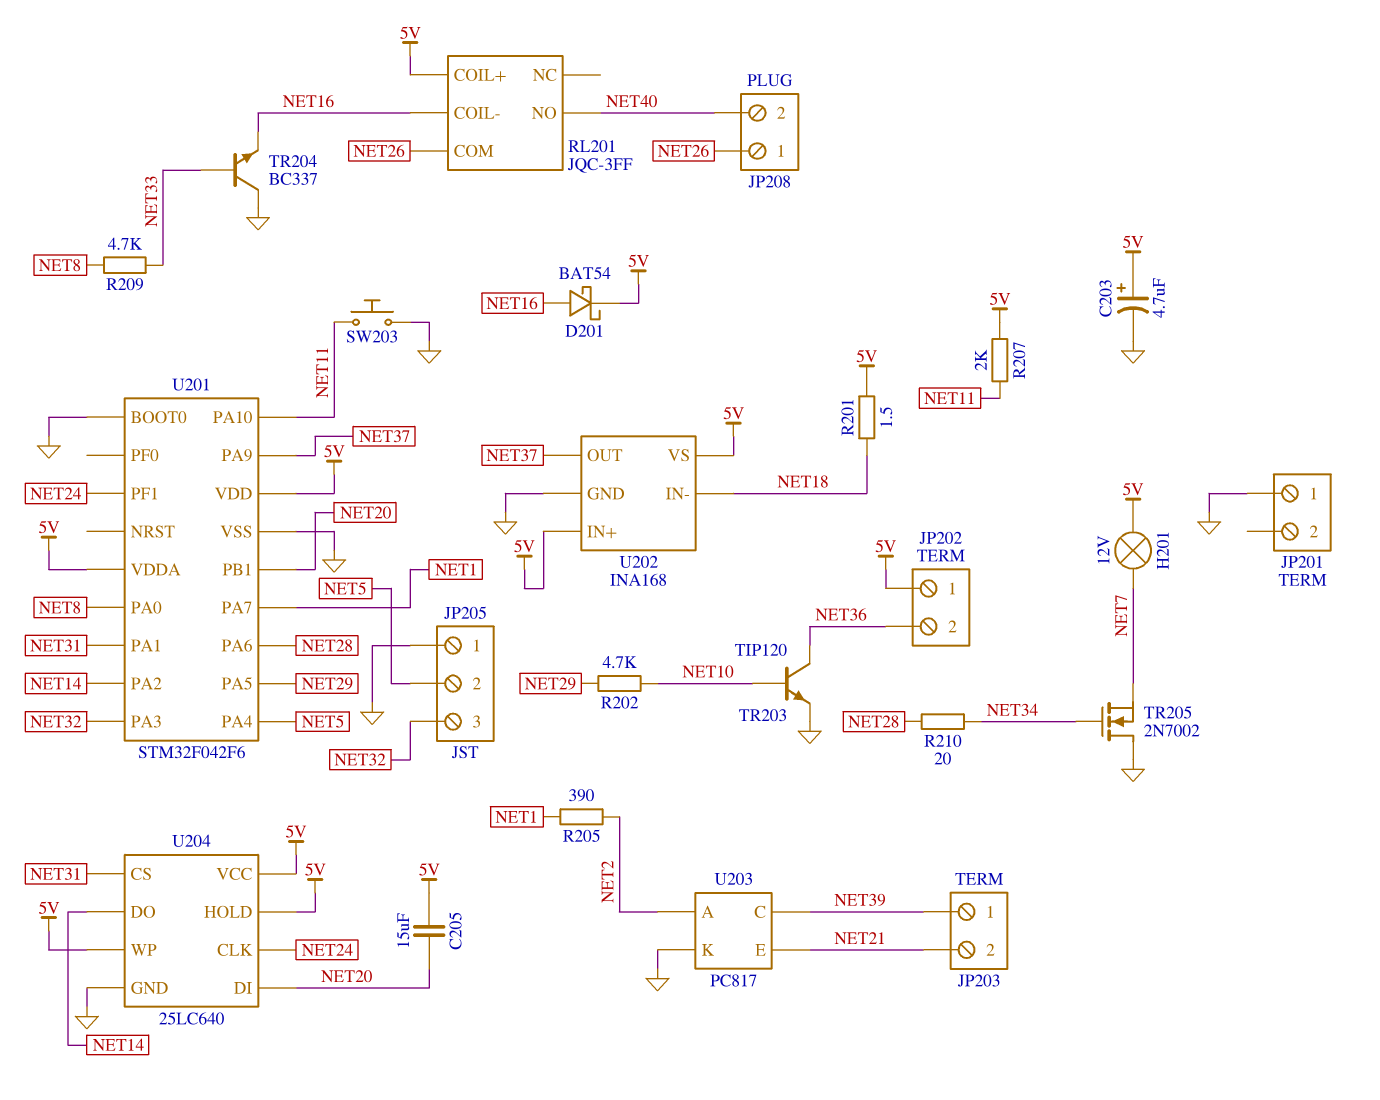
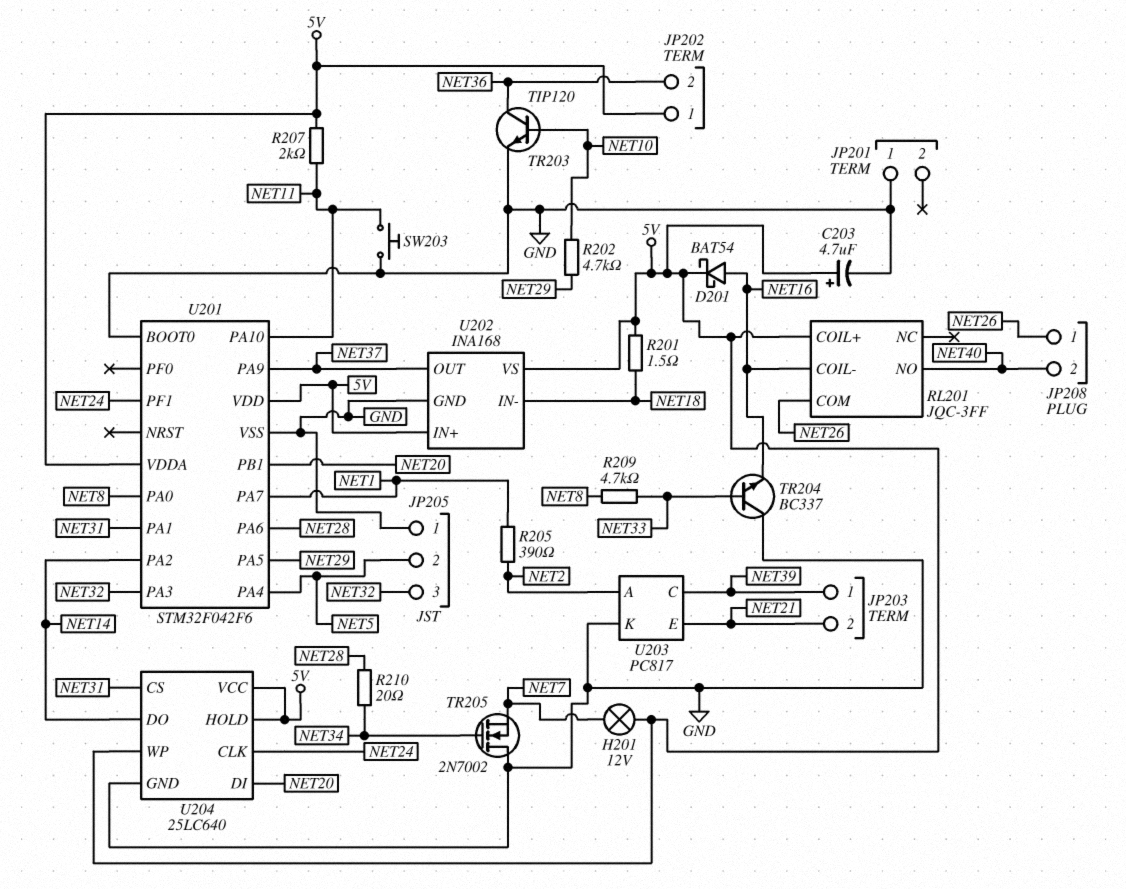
C205: 15uF (5V, NET20) -> none

